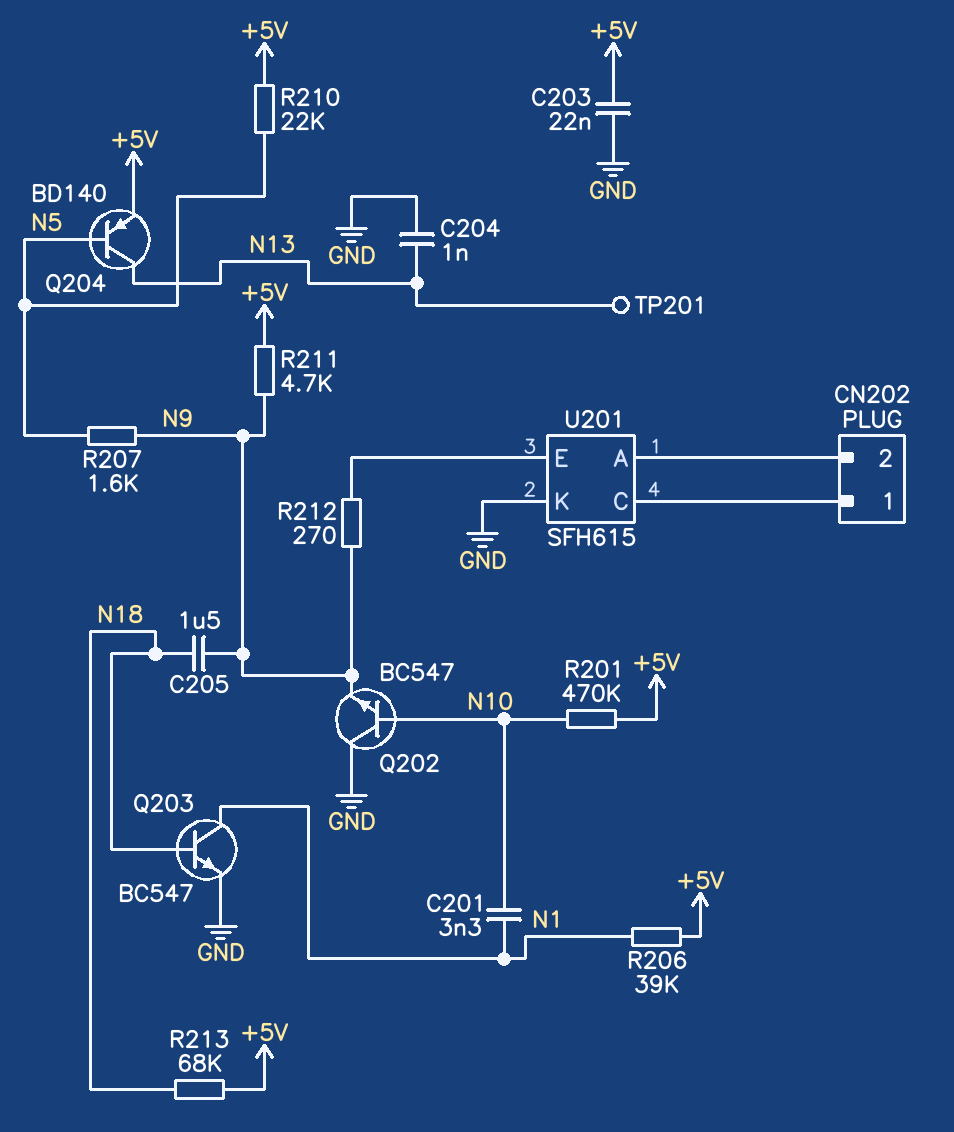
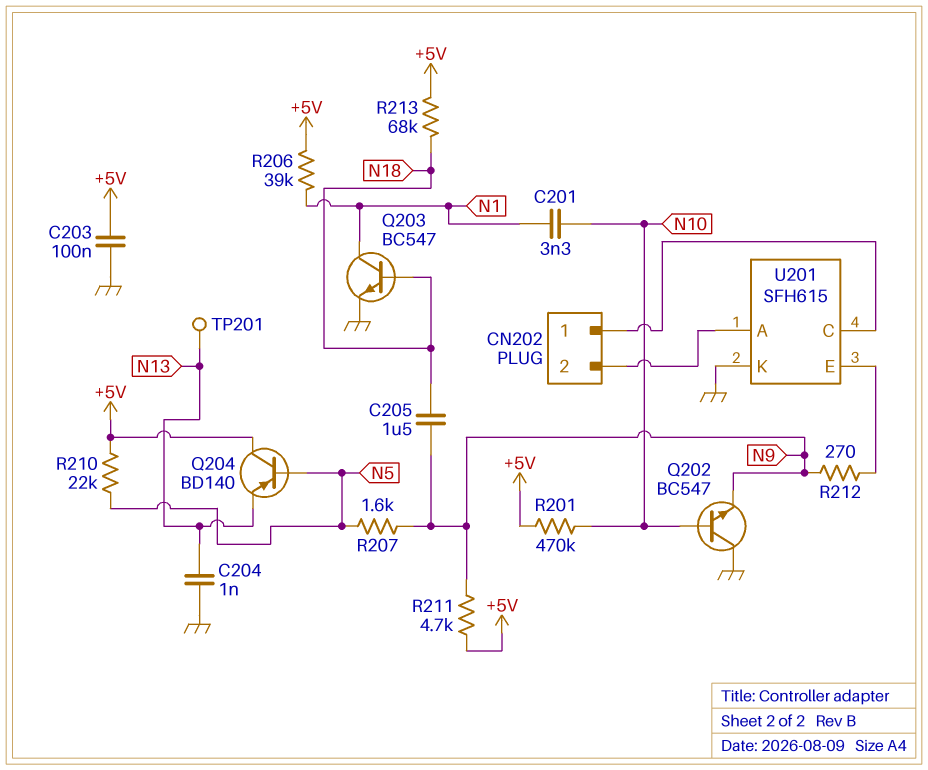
C203: 22nF (+5V, GND) -> 100nF (+5V, GND)
Q204: PNP BD140 (B N5, C N13, E +5V) -> PNP BD140 (B N5, C +5V, E N13)

